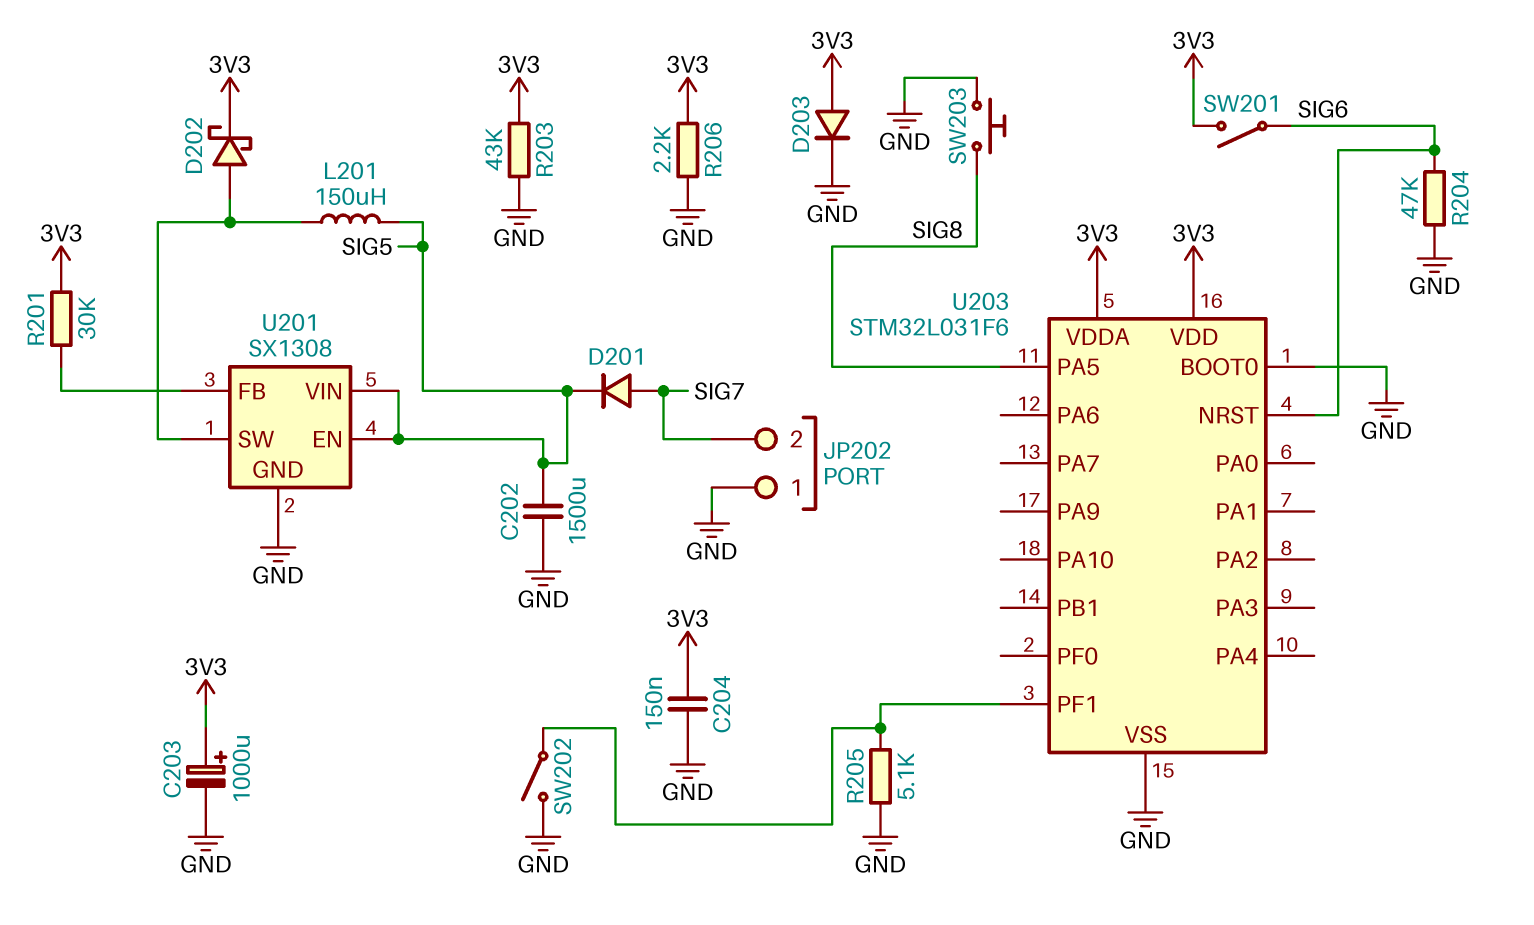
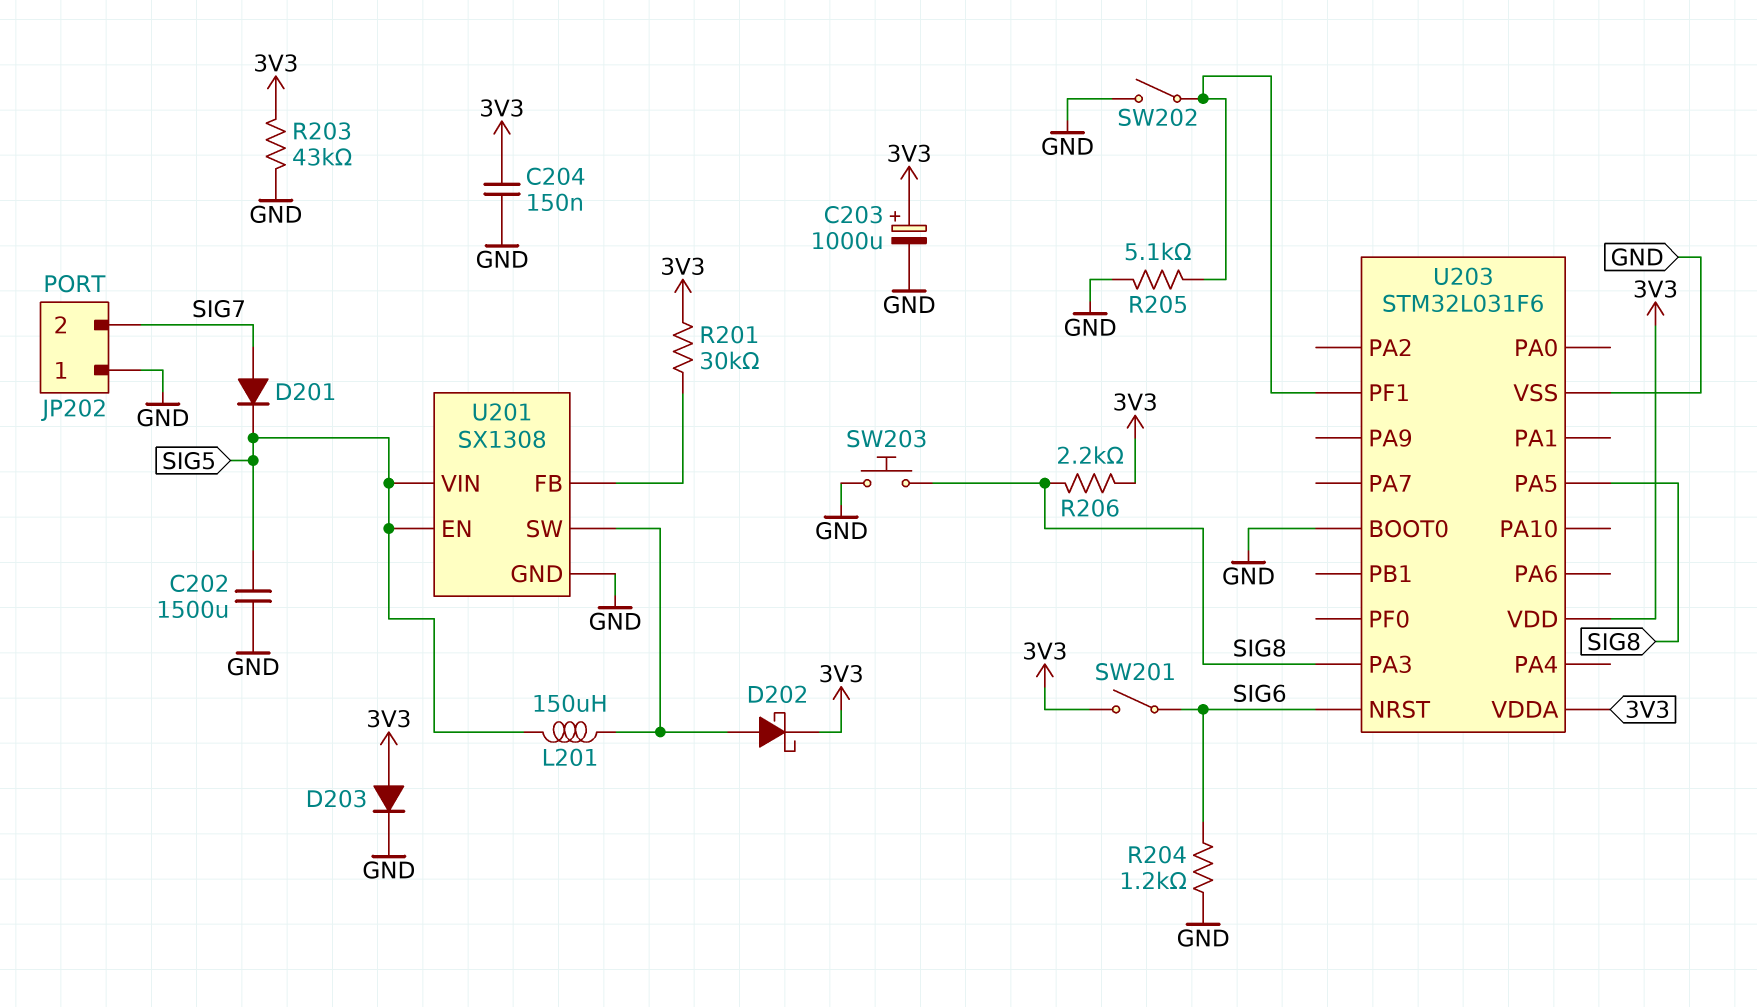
R204: 47k (GND, SIG6) -> 1.2k (GND, SIG6)
R206: 2.2k (3V3, GND) -> 2.2k (3V3, SIG8)
U203 pin PA3: none -> SIG8

